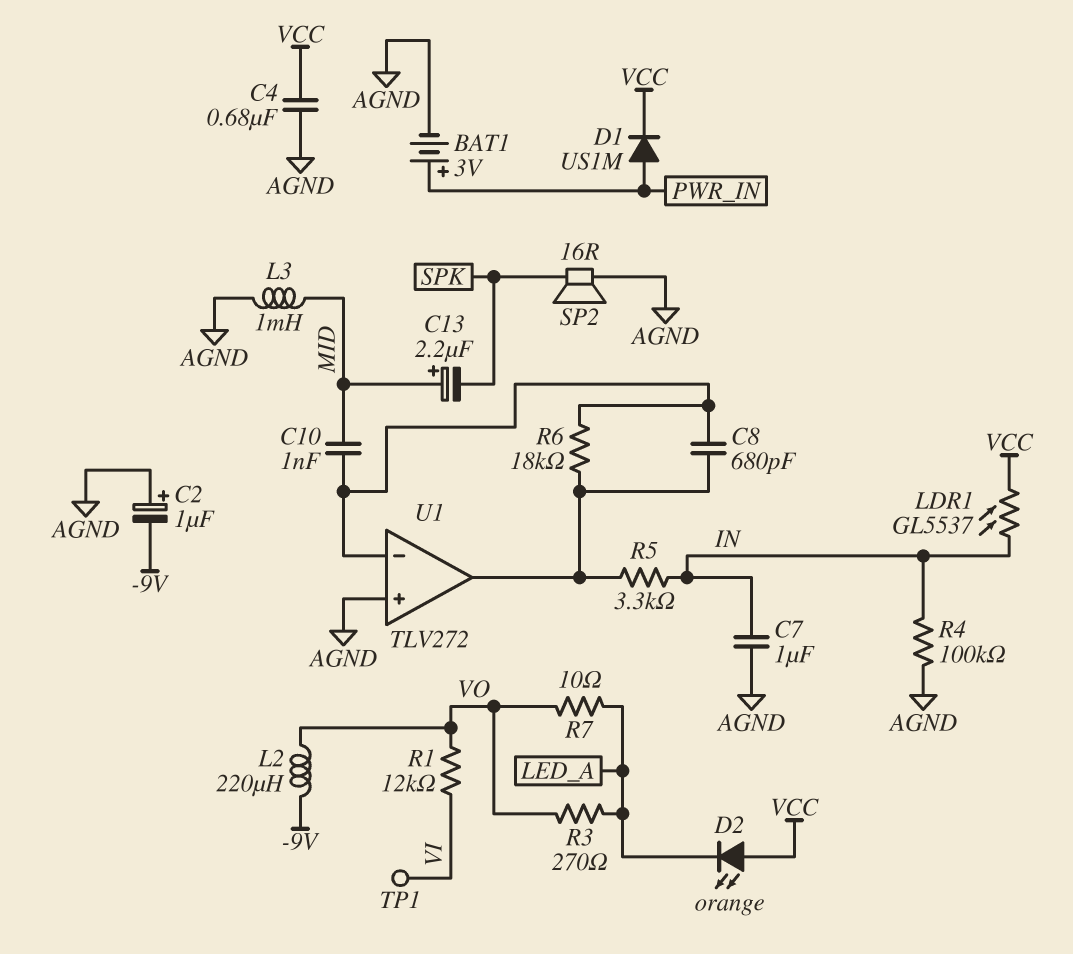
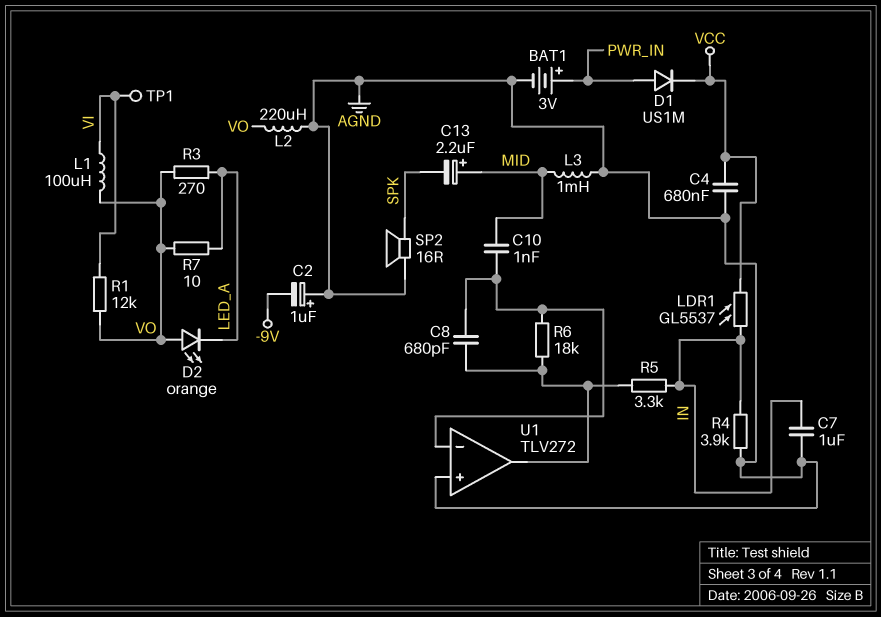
D2: LED orange (A VCC, K LED_A) -> LED orange (A VO, K LED_A)
L1: none -> 100uH (VI, VO)
L2: 220uH (-9V, VO) -> 220uH (AGND, VO)
R4: 100k (AGND, IN) -> 3.9k (AGND, IN)

